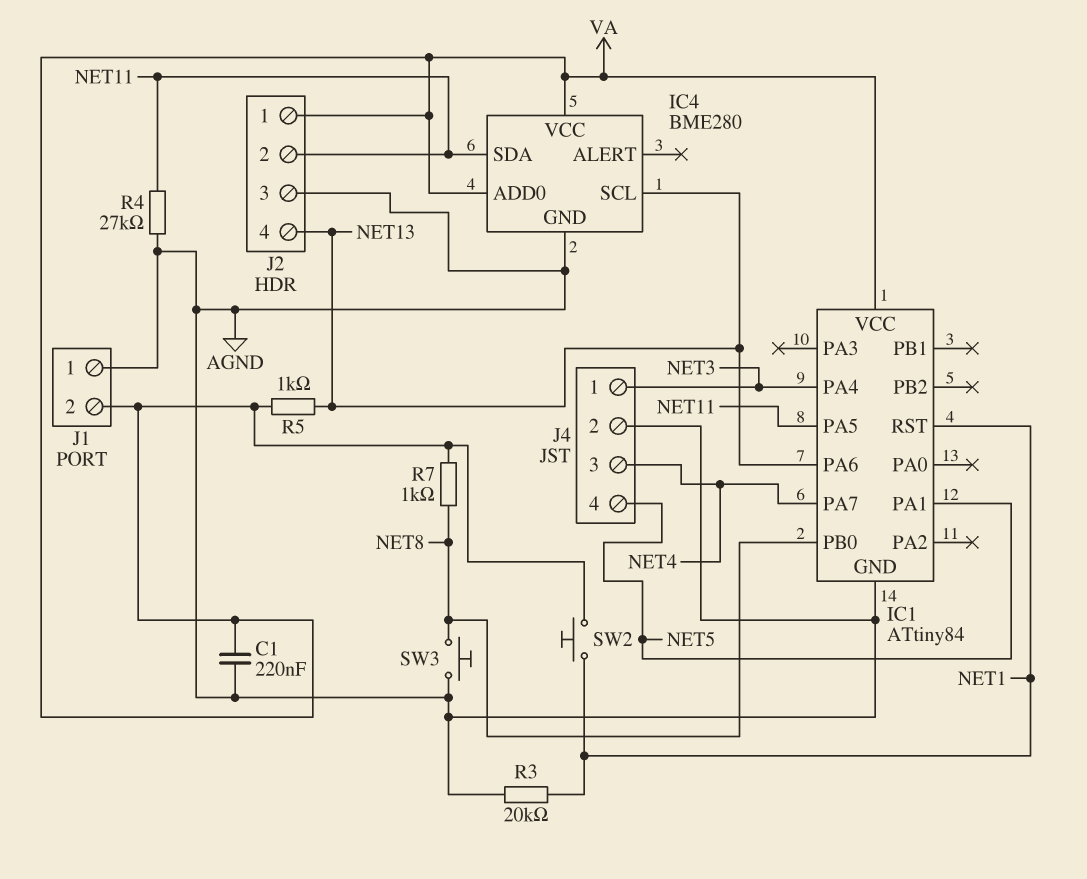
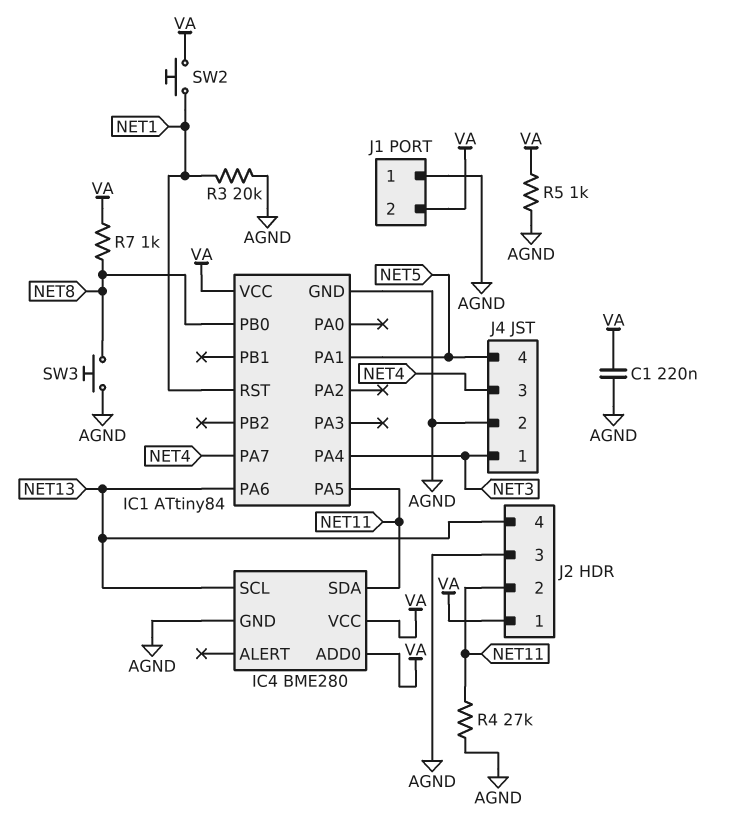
R5: 1k (NET13, VA) -> 1k (AGND, VA)

